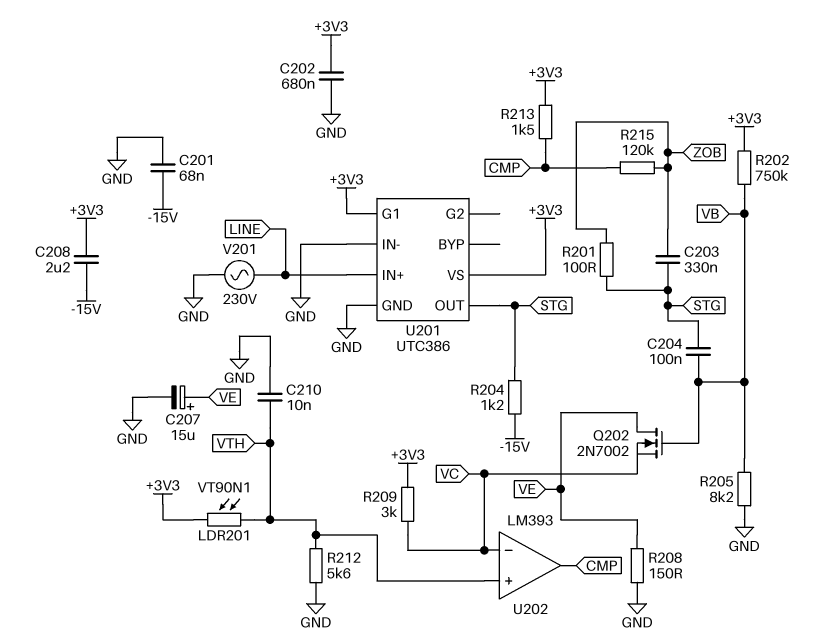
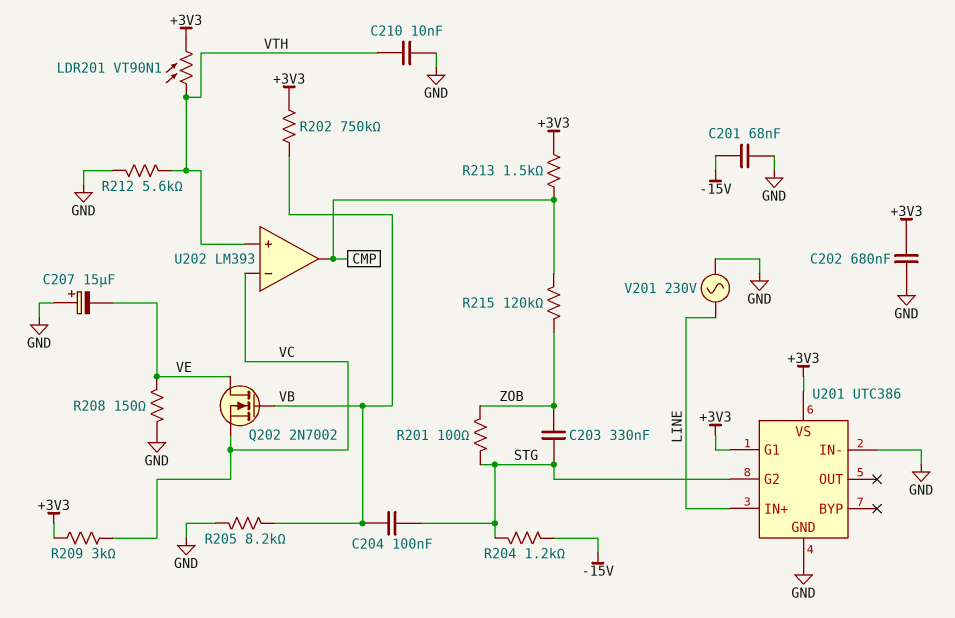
C207: 15uF (plus VE, minus GND) -> 15uF (plus GND, minus VE)
C208: 2.2uF (+3V3, -15V) -> none
U201 pin G2: none -> STG
U201 pin OUT: STG -> none

